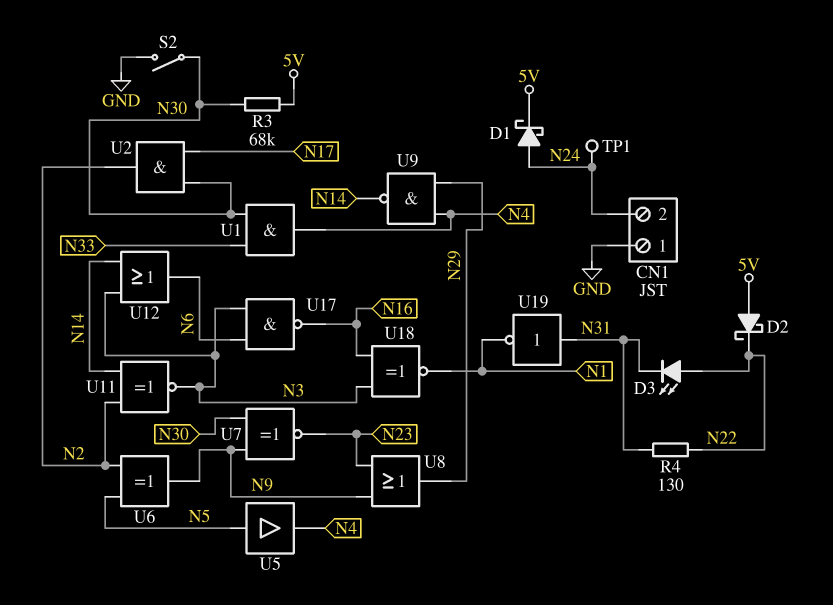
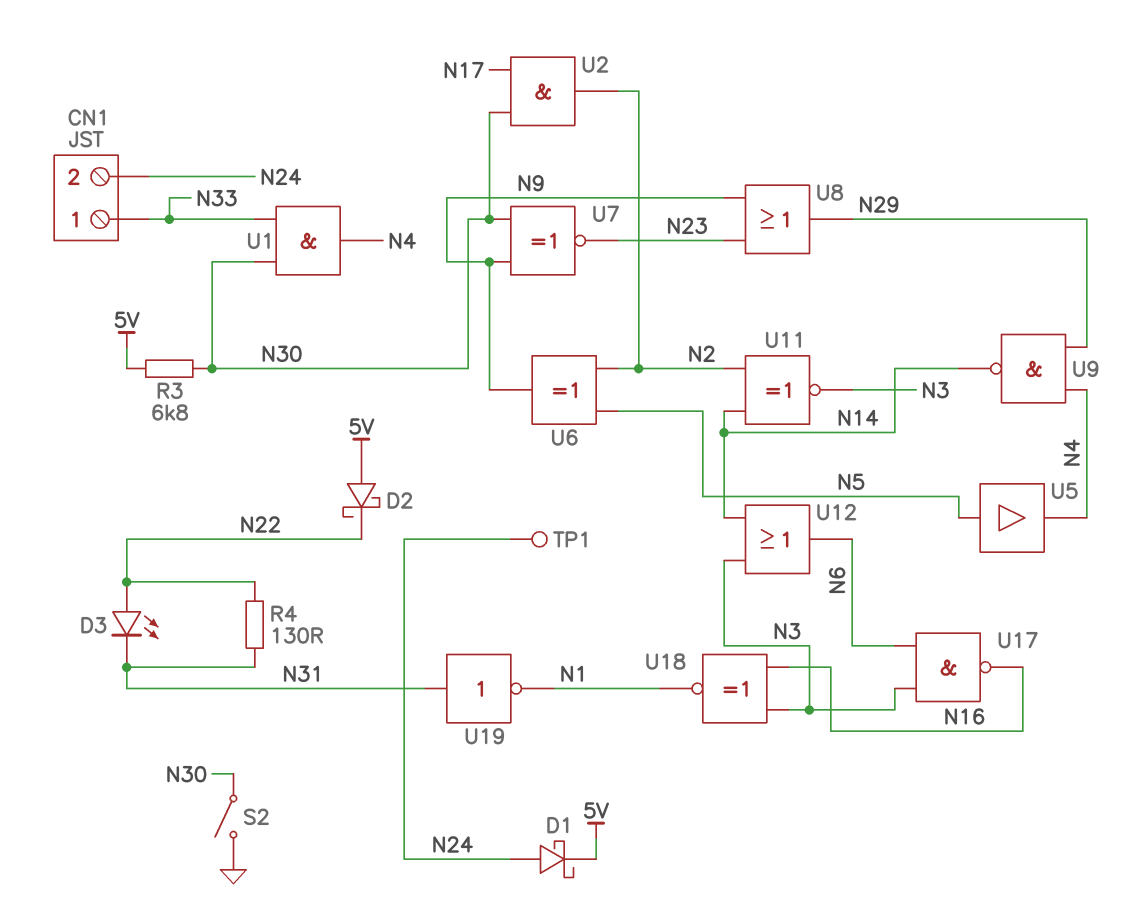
CN1 pin 1: GND -> N33
R3: 68k (5V, N30) -> 6.8k (5V, N30)

